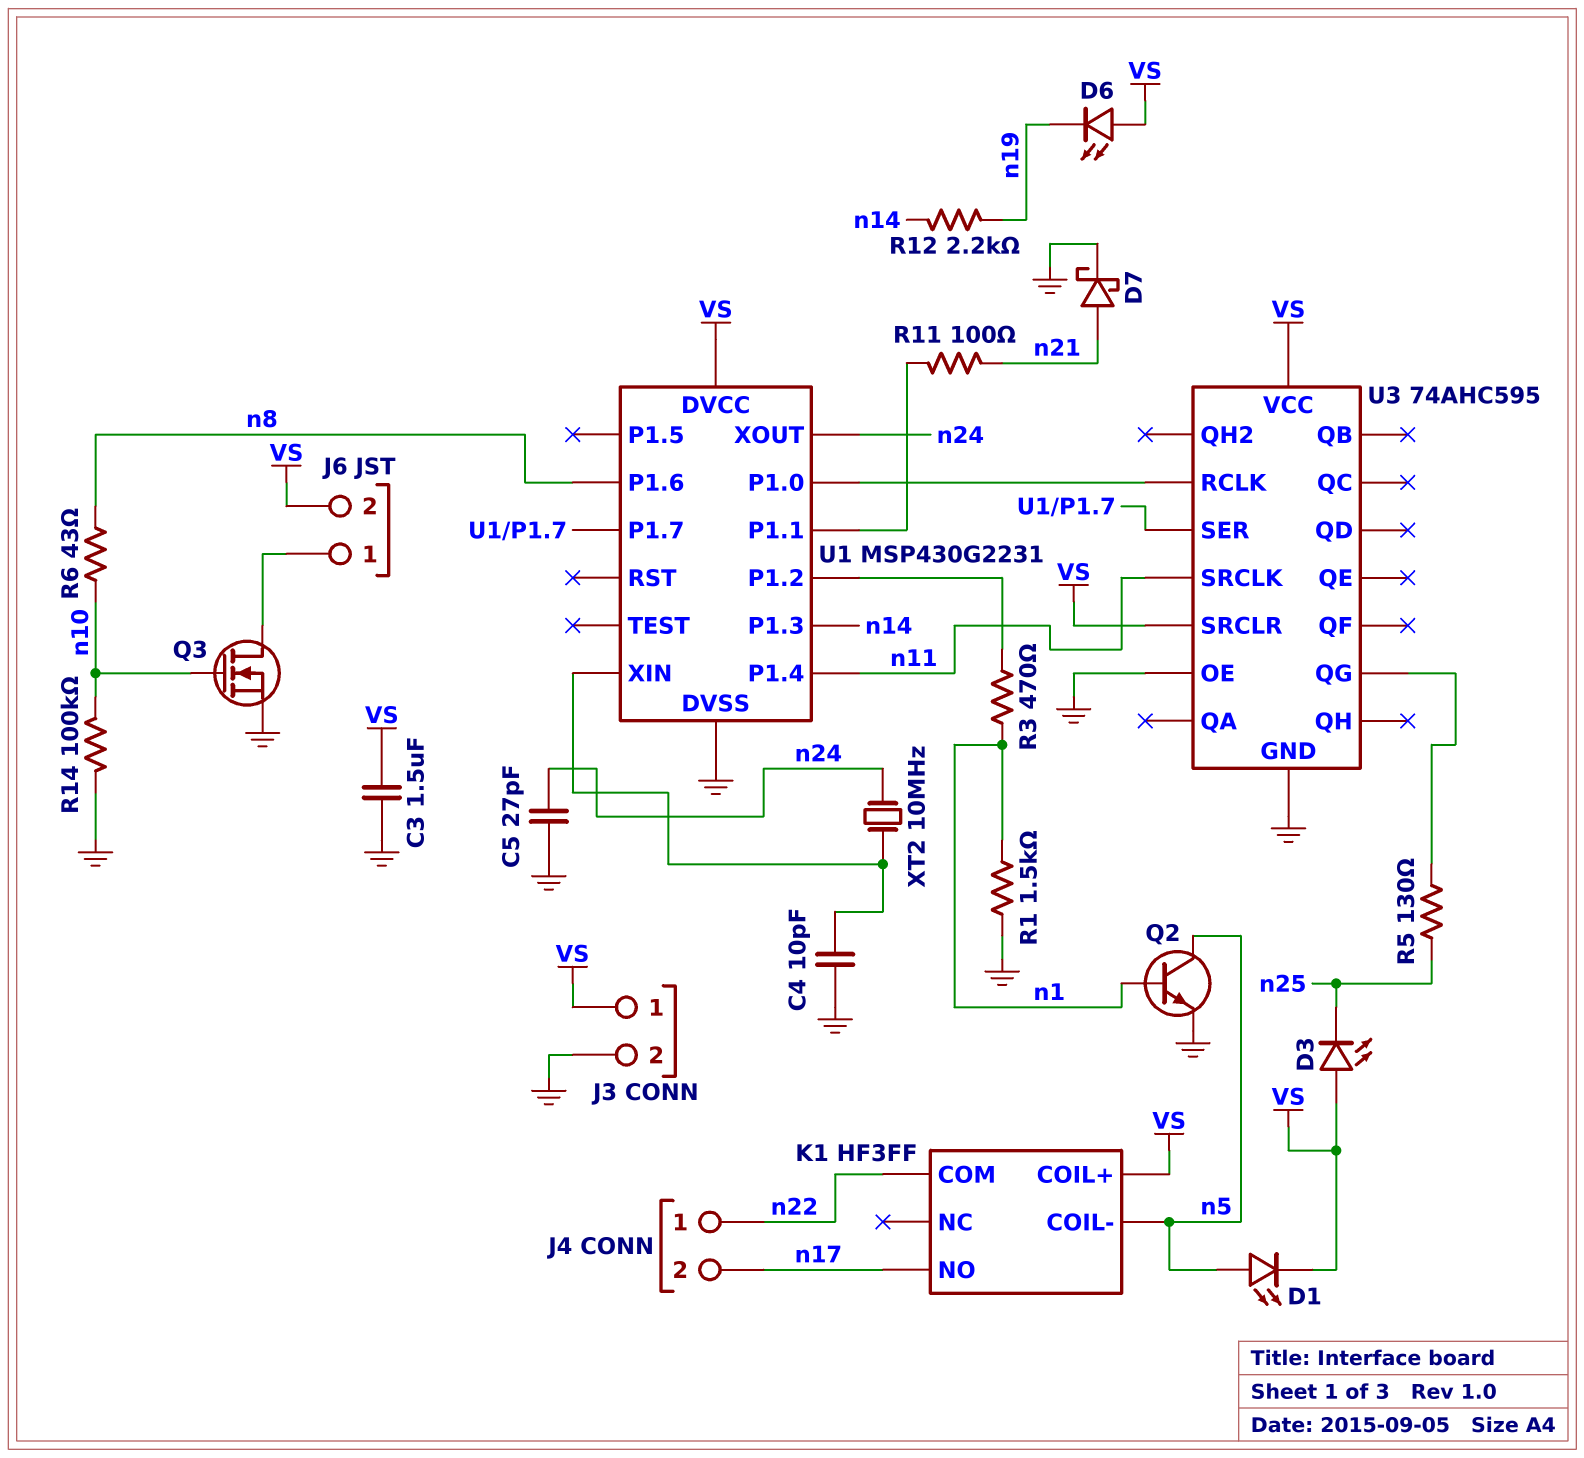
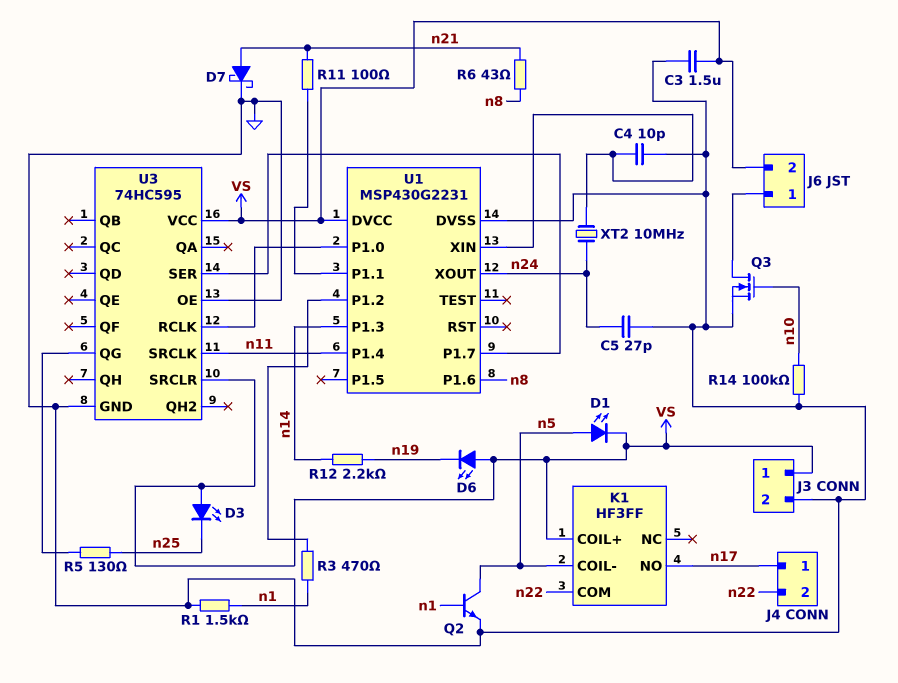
J4 pin 1: n22 -> n17
J4 pin 2: n17 -> n22
R6: 43 (n8, n10) -> 43 (n8, n21)
U3: 74AHC595 -> 74HC595

